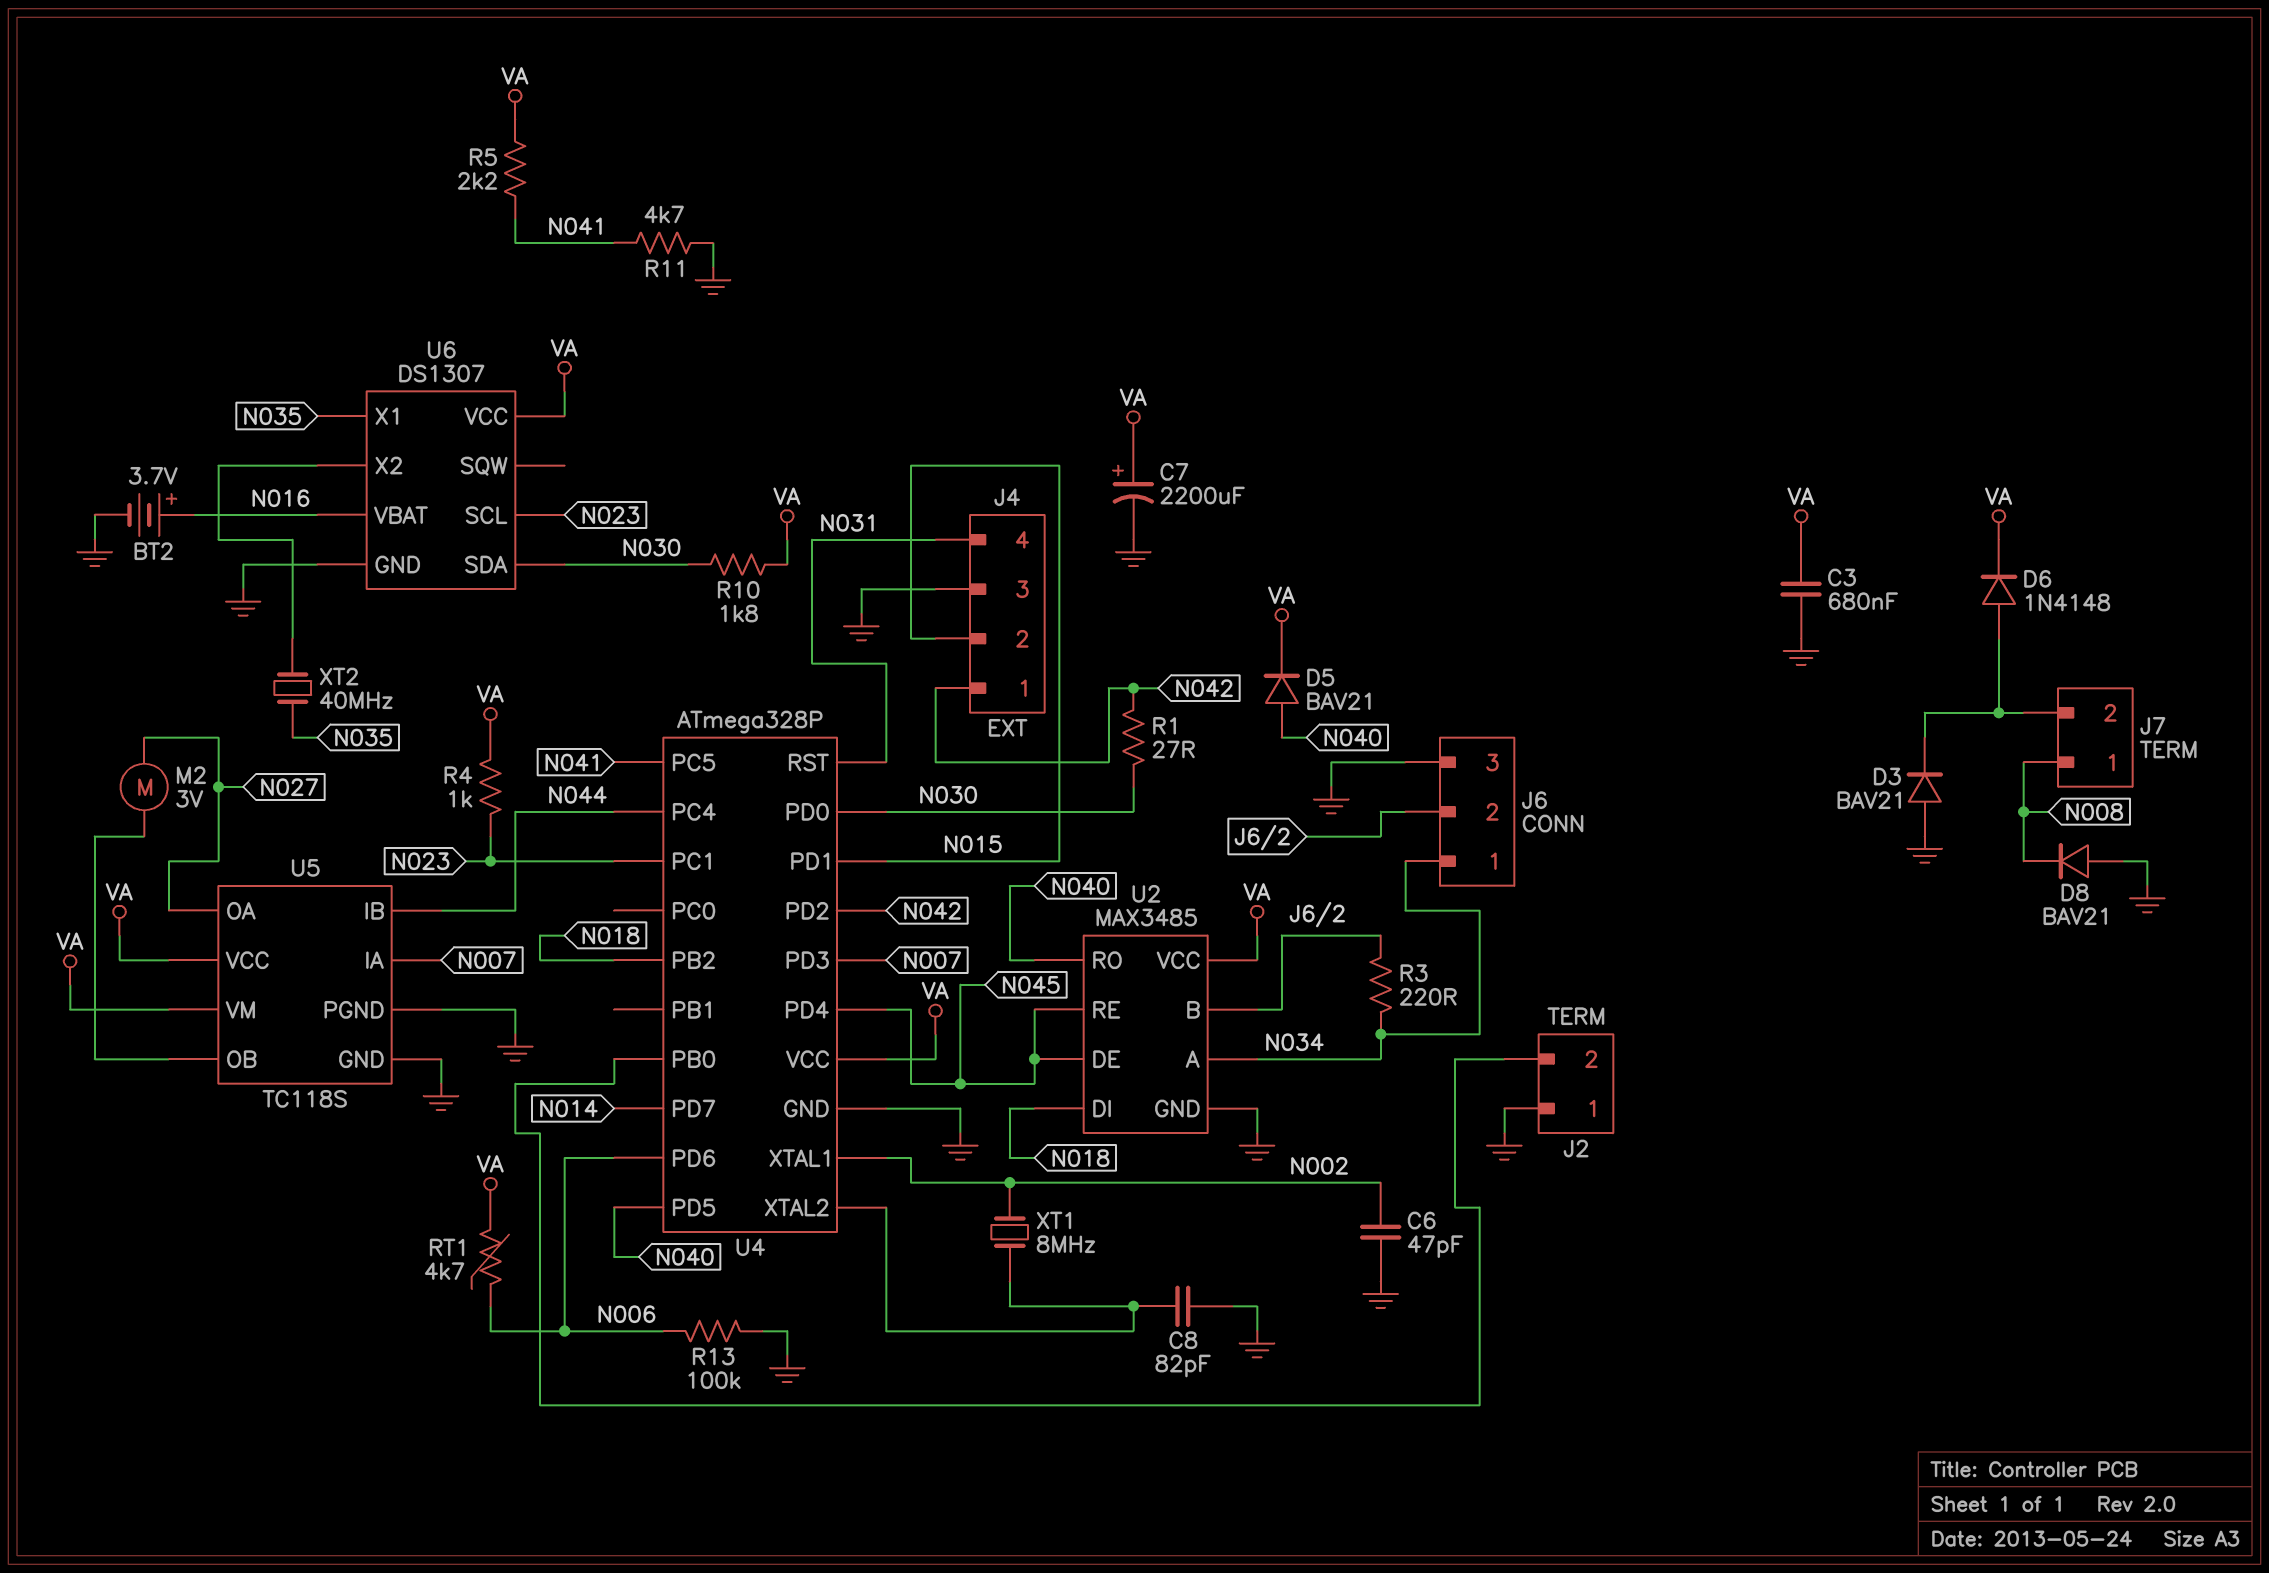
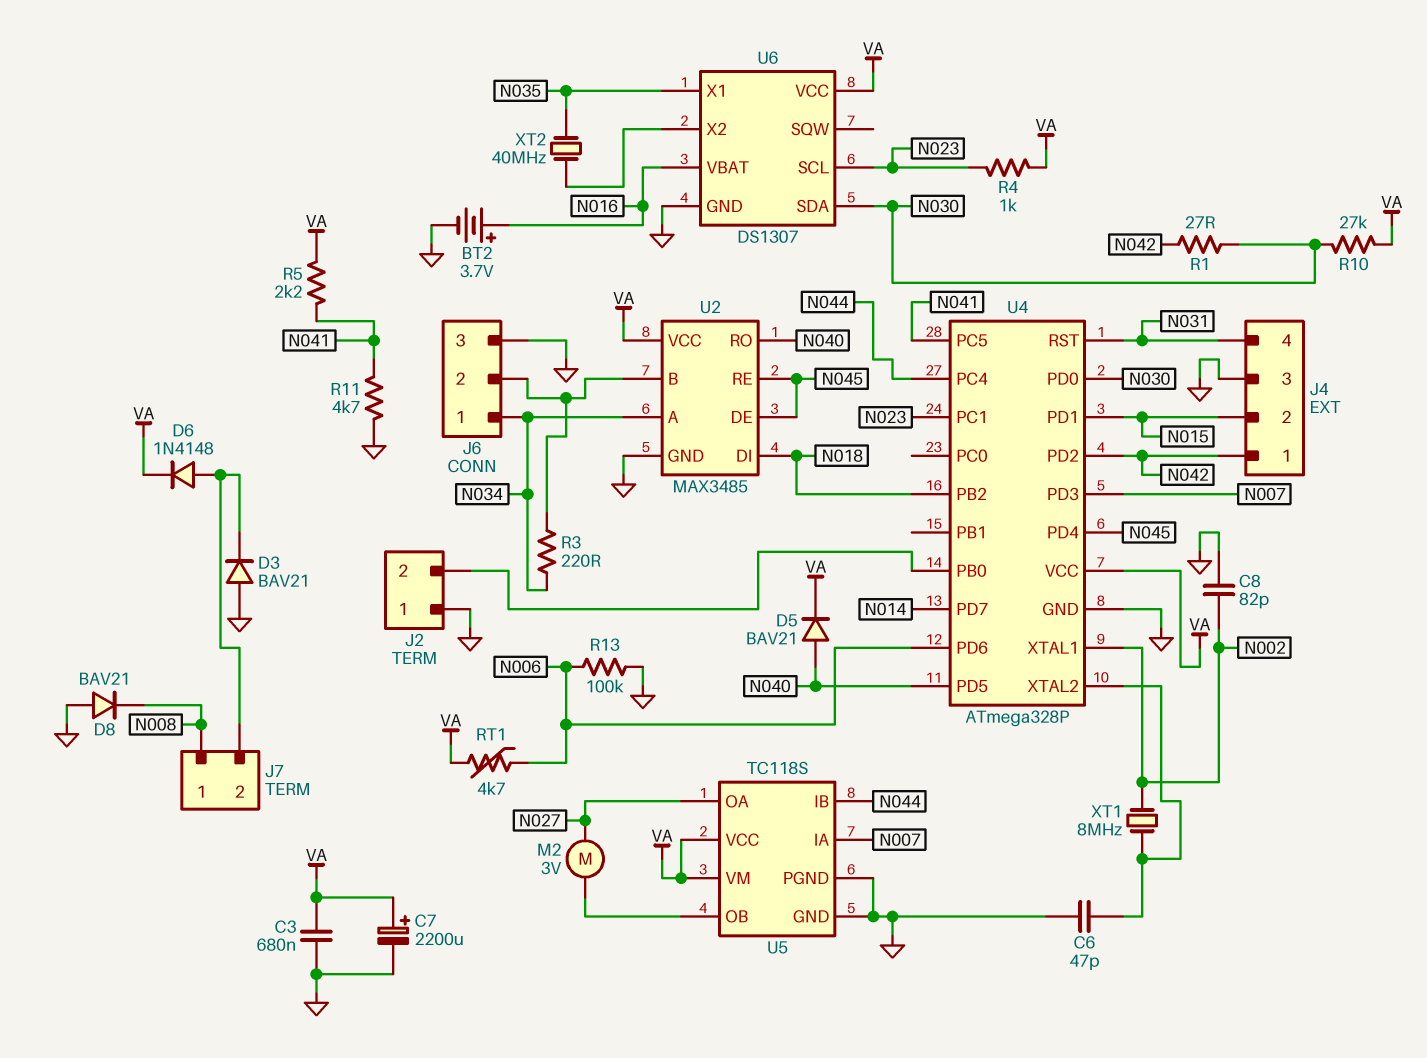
C6: 47pF (GND, N002) -> 47pF (GND, U4/XTAL2)
C8: 82pF (GND, U4/XTAL2) -> 82pF (GND, N002)
R10: 1.8k (N030, VA) -> 27k (N030, VA)

